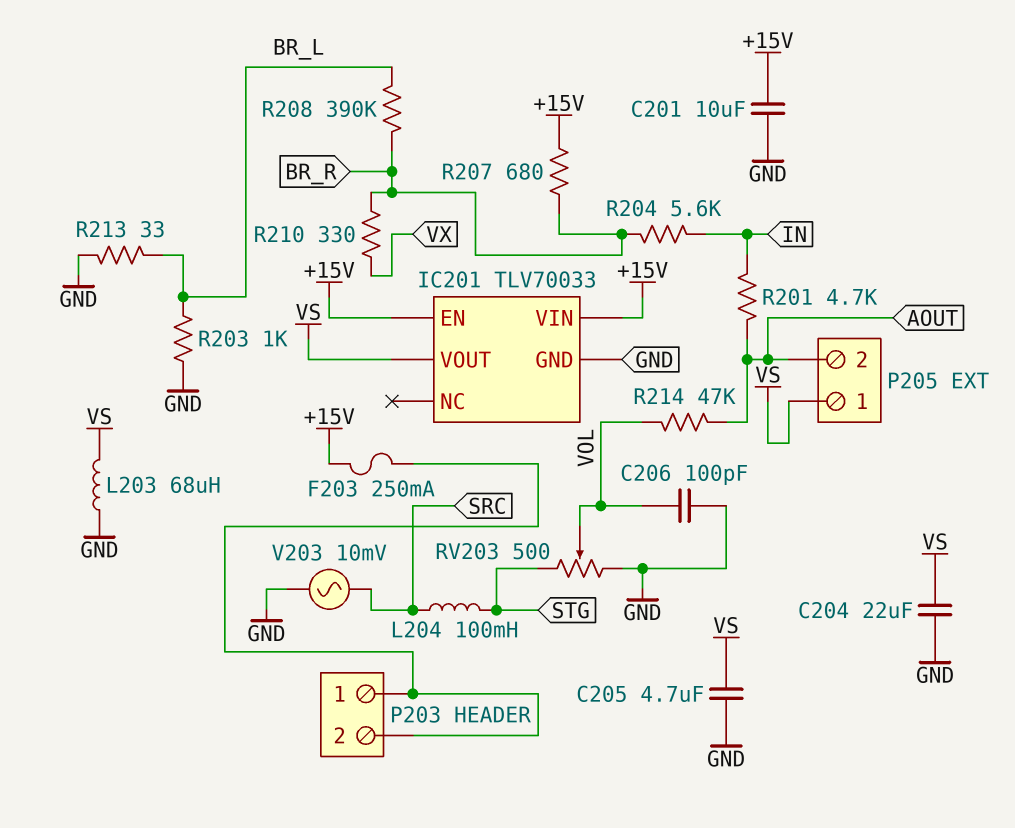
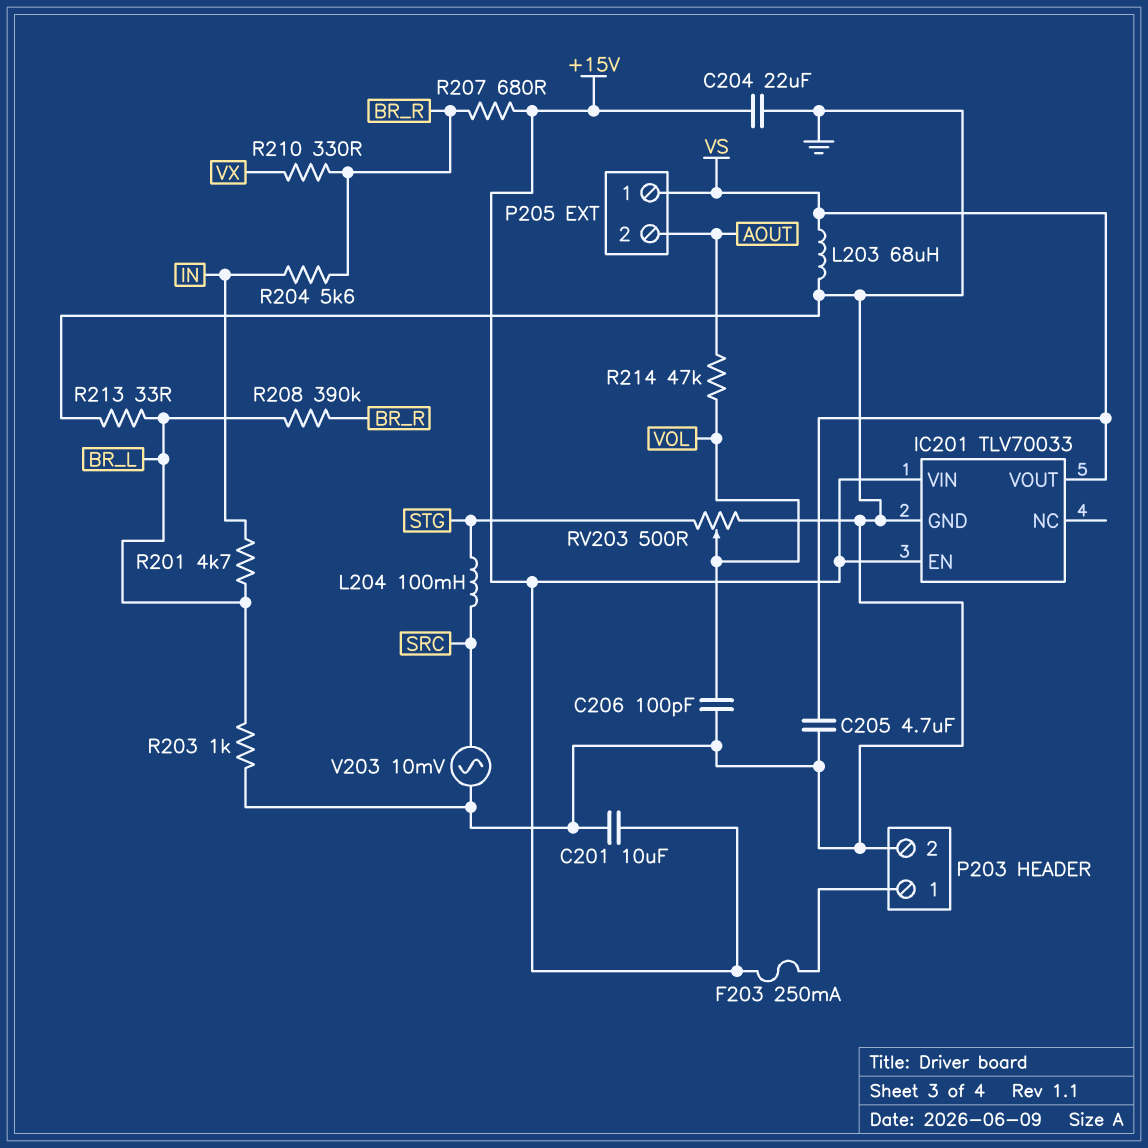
C204: 22uF (GND, VS) -> 22uF (+15V, GND)
P203 pin 2: P203/1 -> GND
R201: 4.7k (AOUT, IN) -> 4.7k (BR_L, IN)

